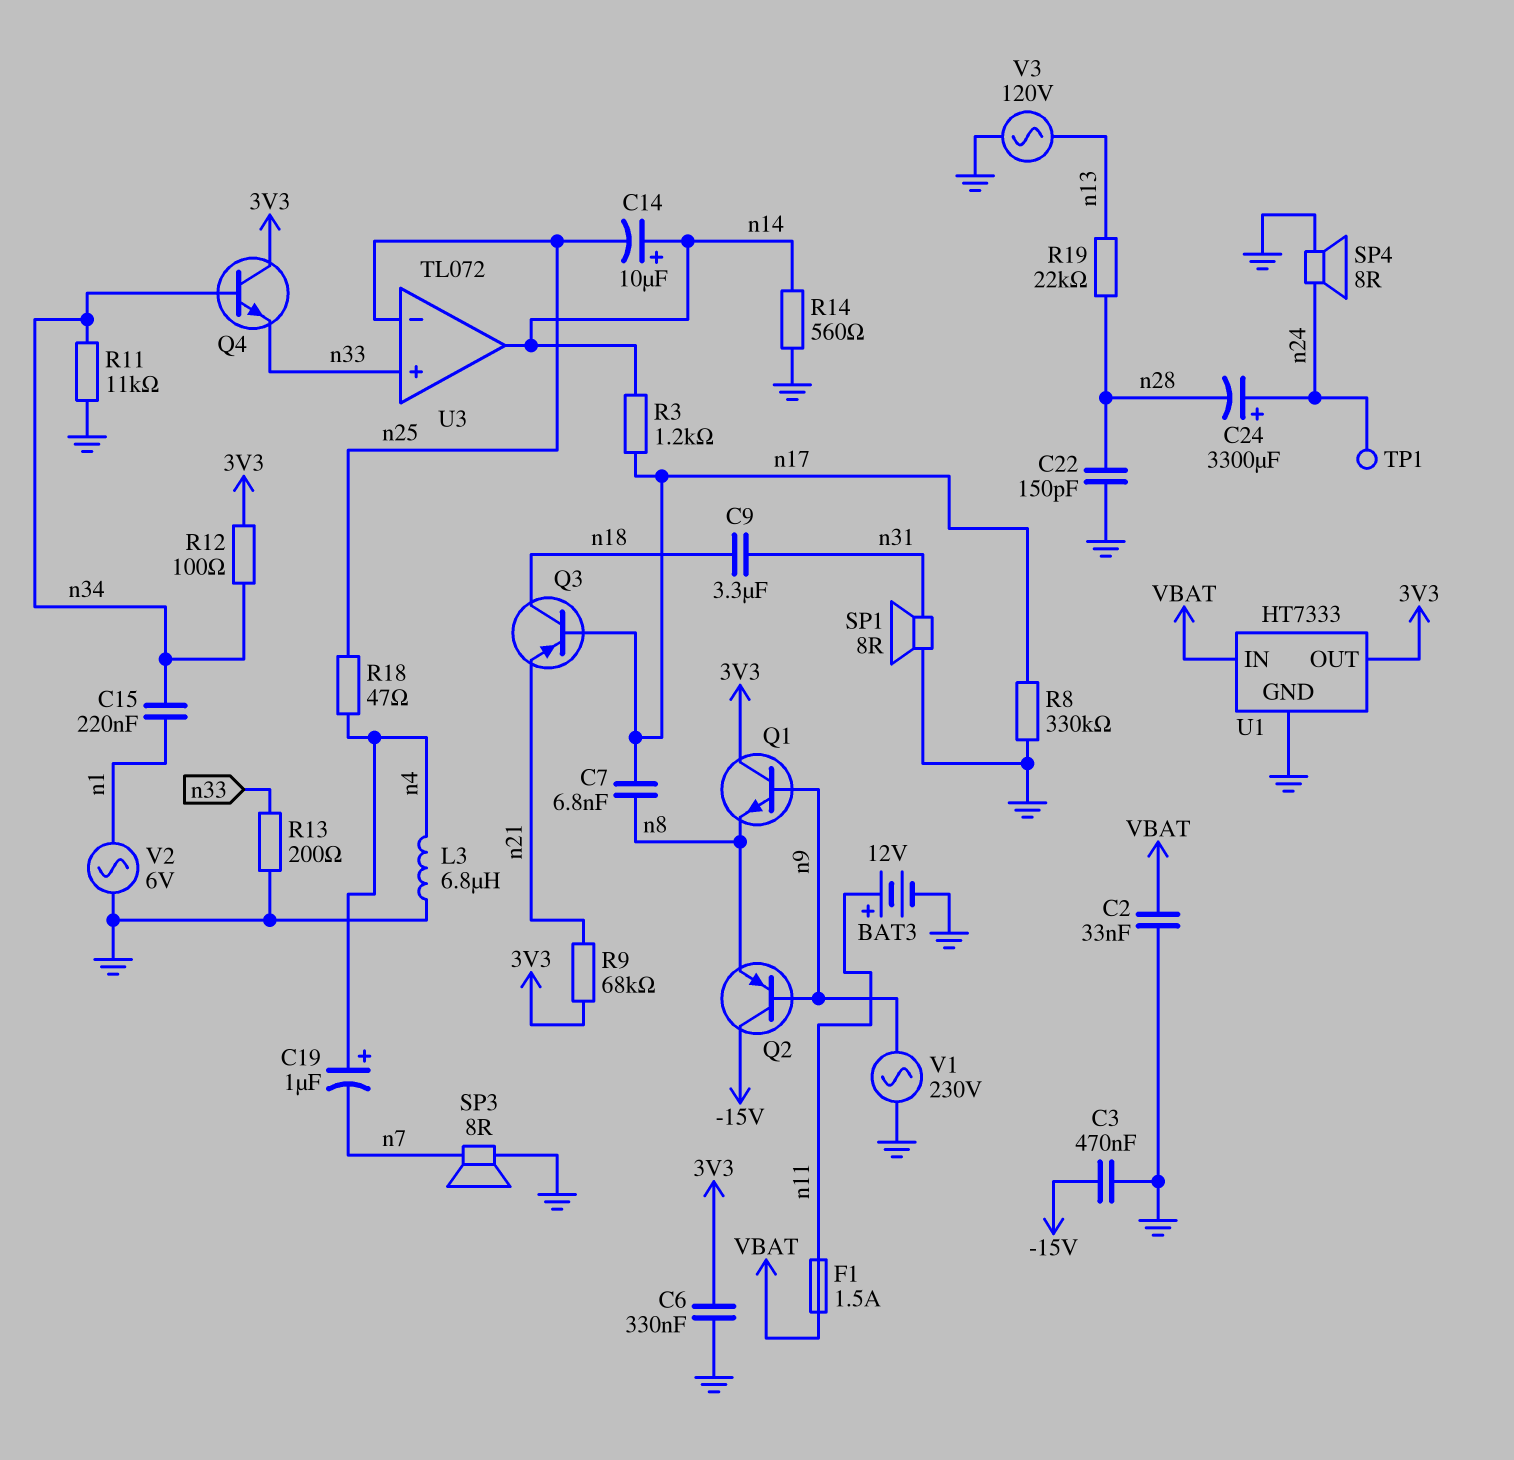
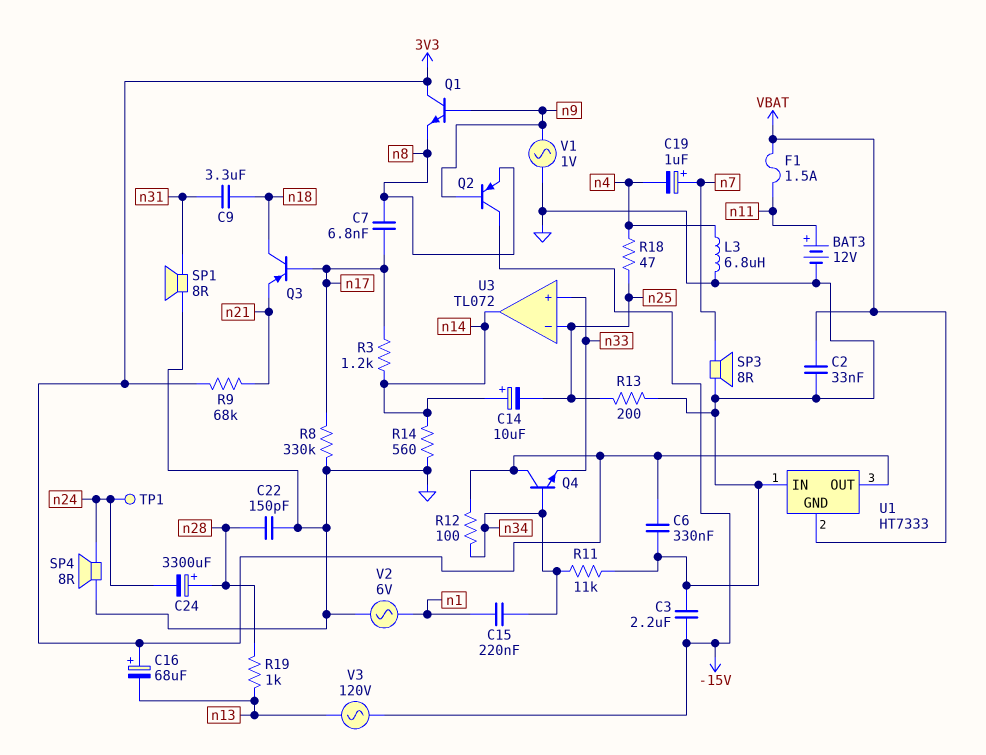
C3: 470nF (-15V, GND) -> 2.2uF (-15V, GND)
C16: none -> 68uF (plus 3V3, minus n13)
C19: 1uF (plus n4, minus n7) -> 1uF (plus n7, minus n4)
C24: 3300uF (plus n24, minus n28) -> 3300uF (plus n28, minus n24)
R13: 200 (GND, n33) -> 200 (GND, n25)
R19: 22k (n13, n28) -> 1k (n13, n28)
U1 pin GND: GND -> VBAT
U1 pin IN: VBAT -> GND
V1: AC 230V (GND, n9) -> AC 1V (GND, n9)
V3: AC 120V (GND, n13) -> AC 120V (-15V, n13)

